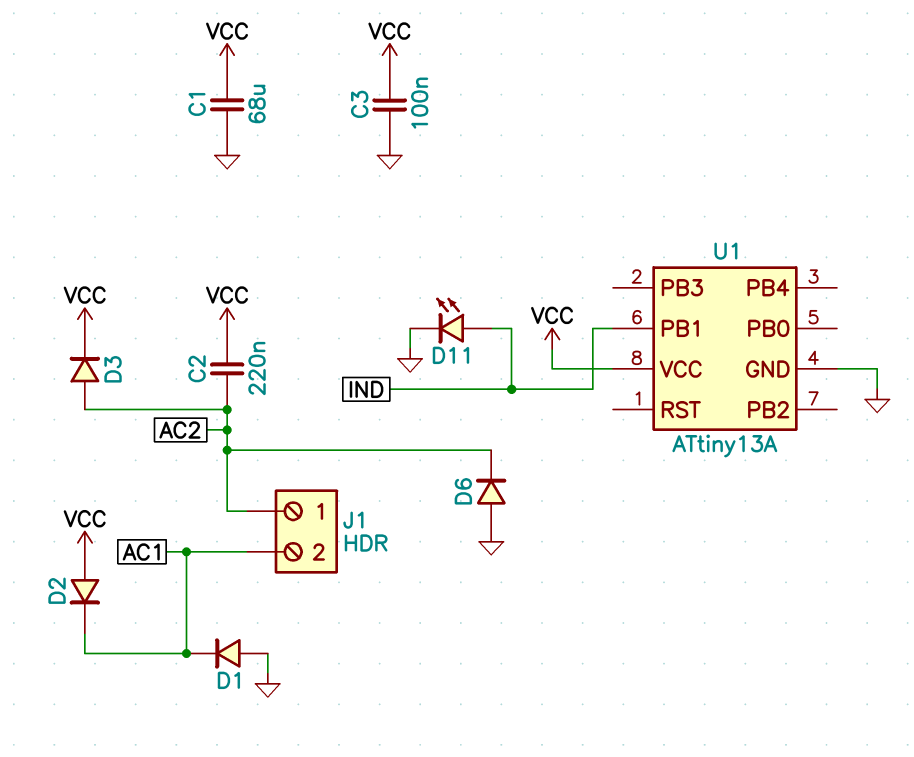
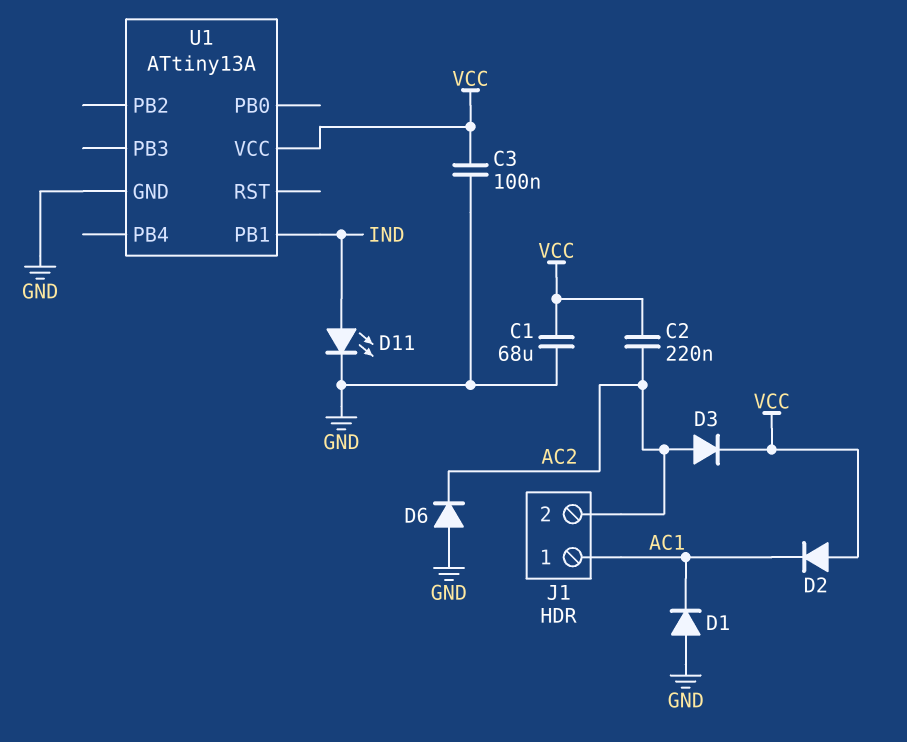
J1 pin 1: AC2 -> AC1
J1 pin 2: AC1 -> AC2

